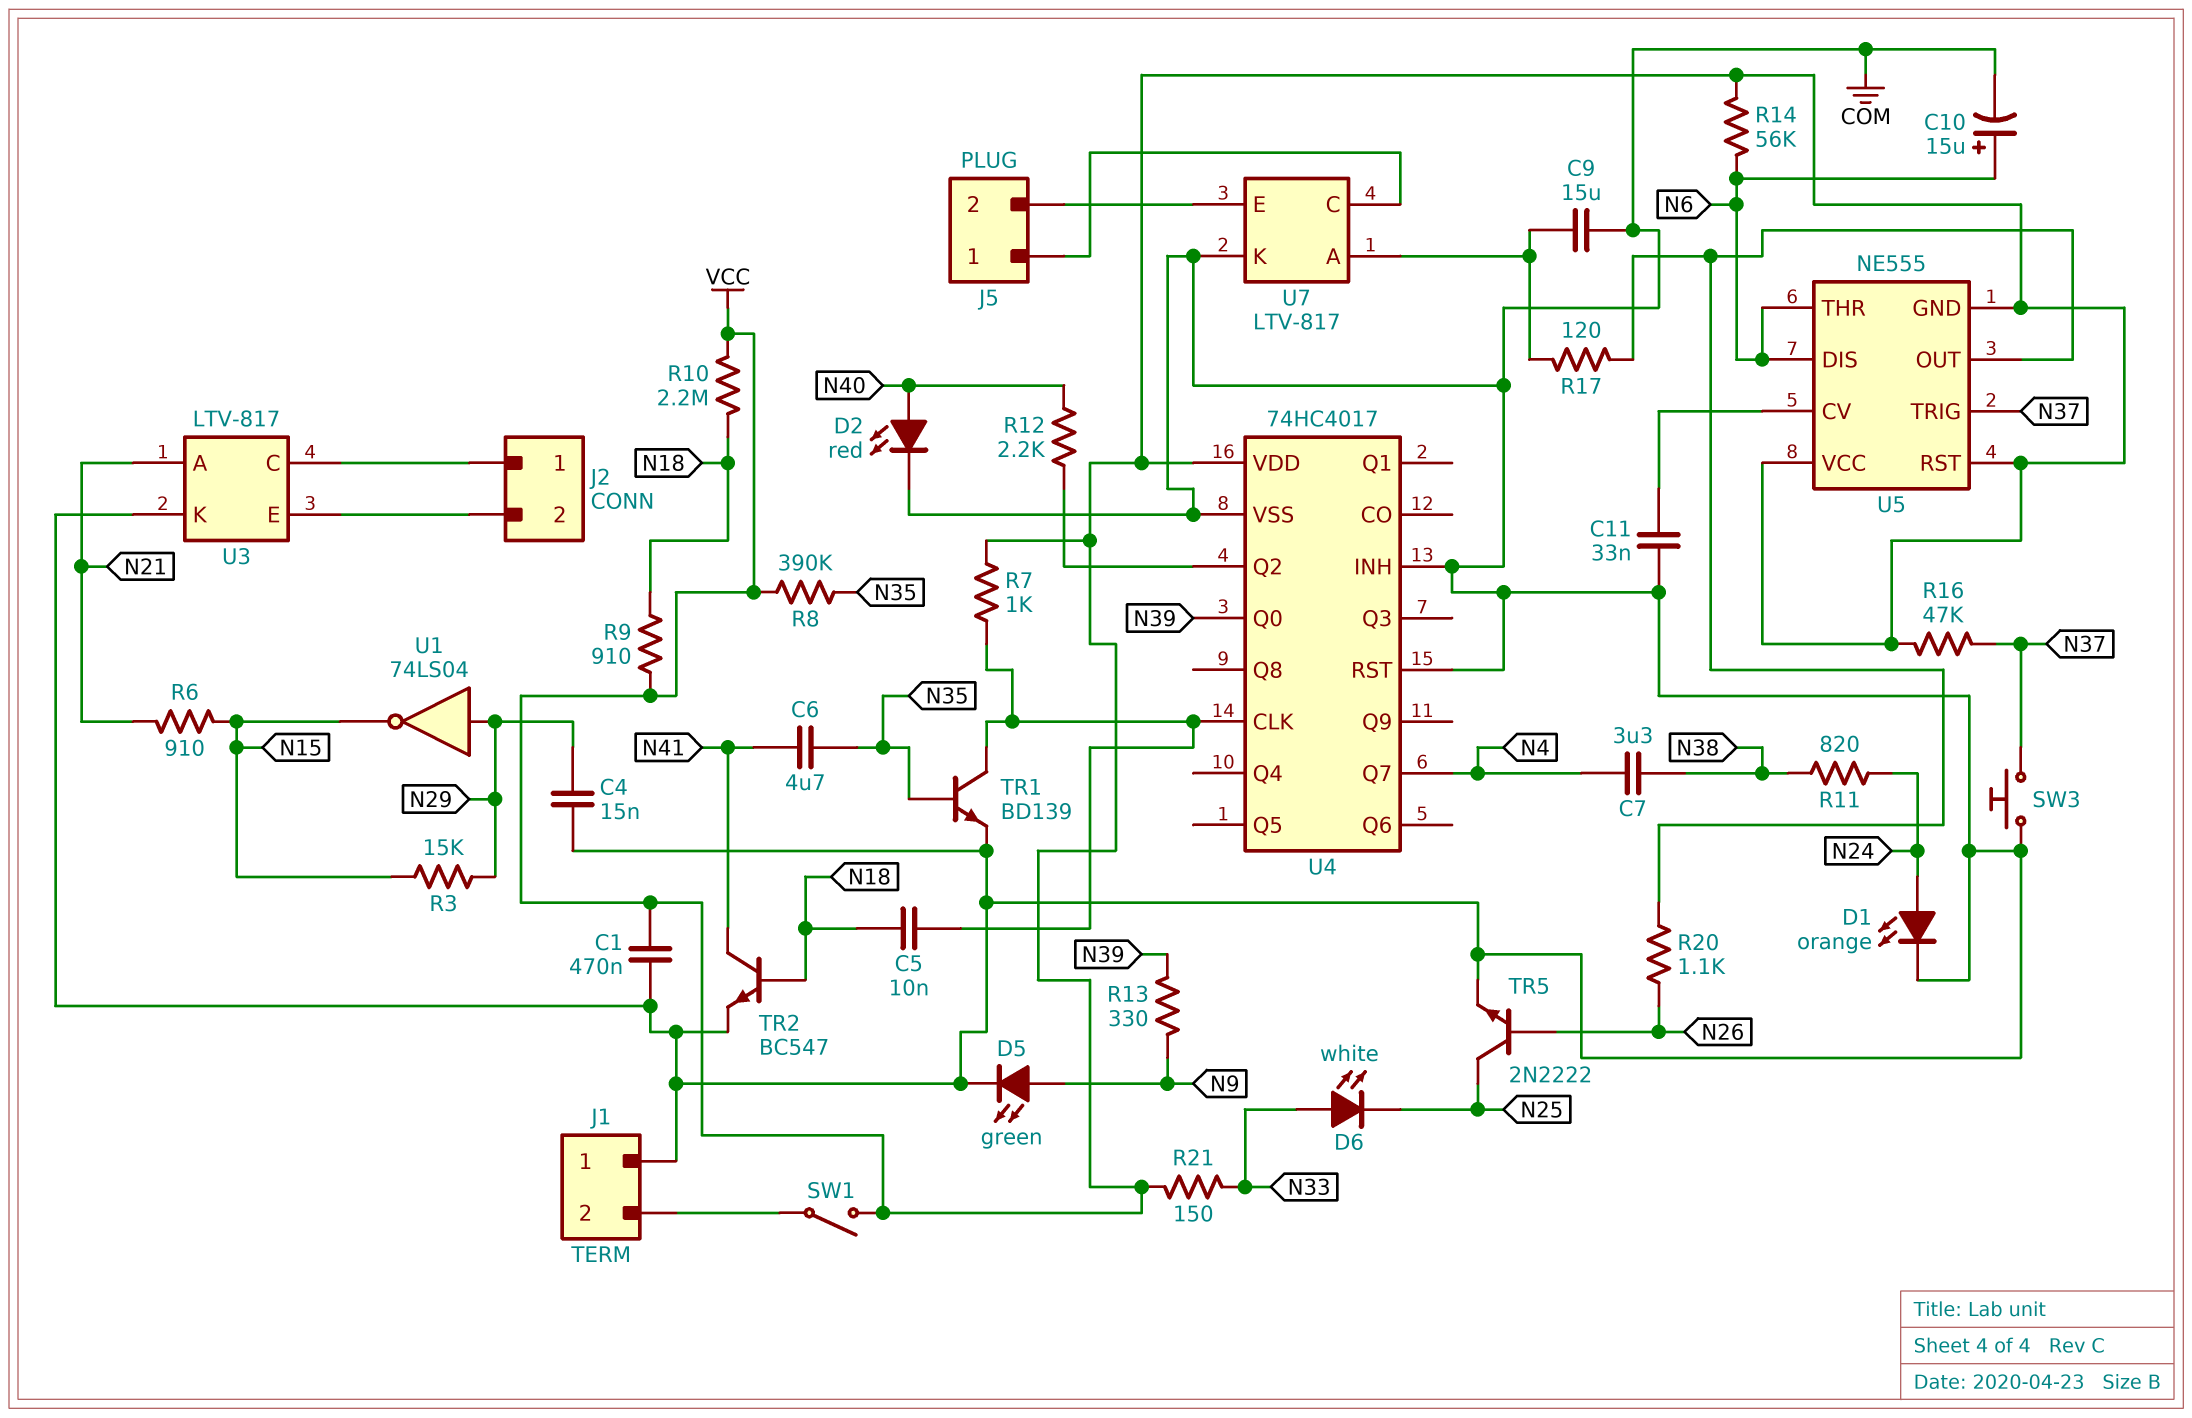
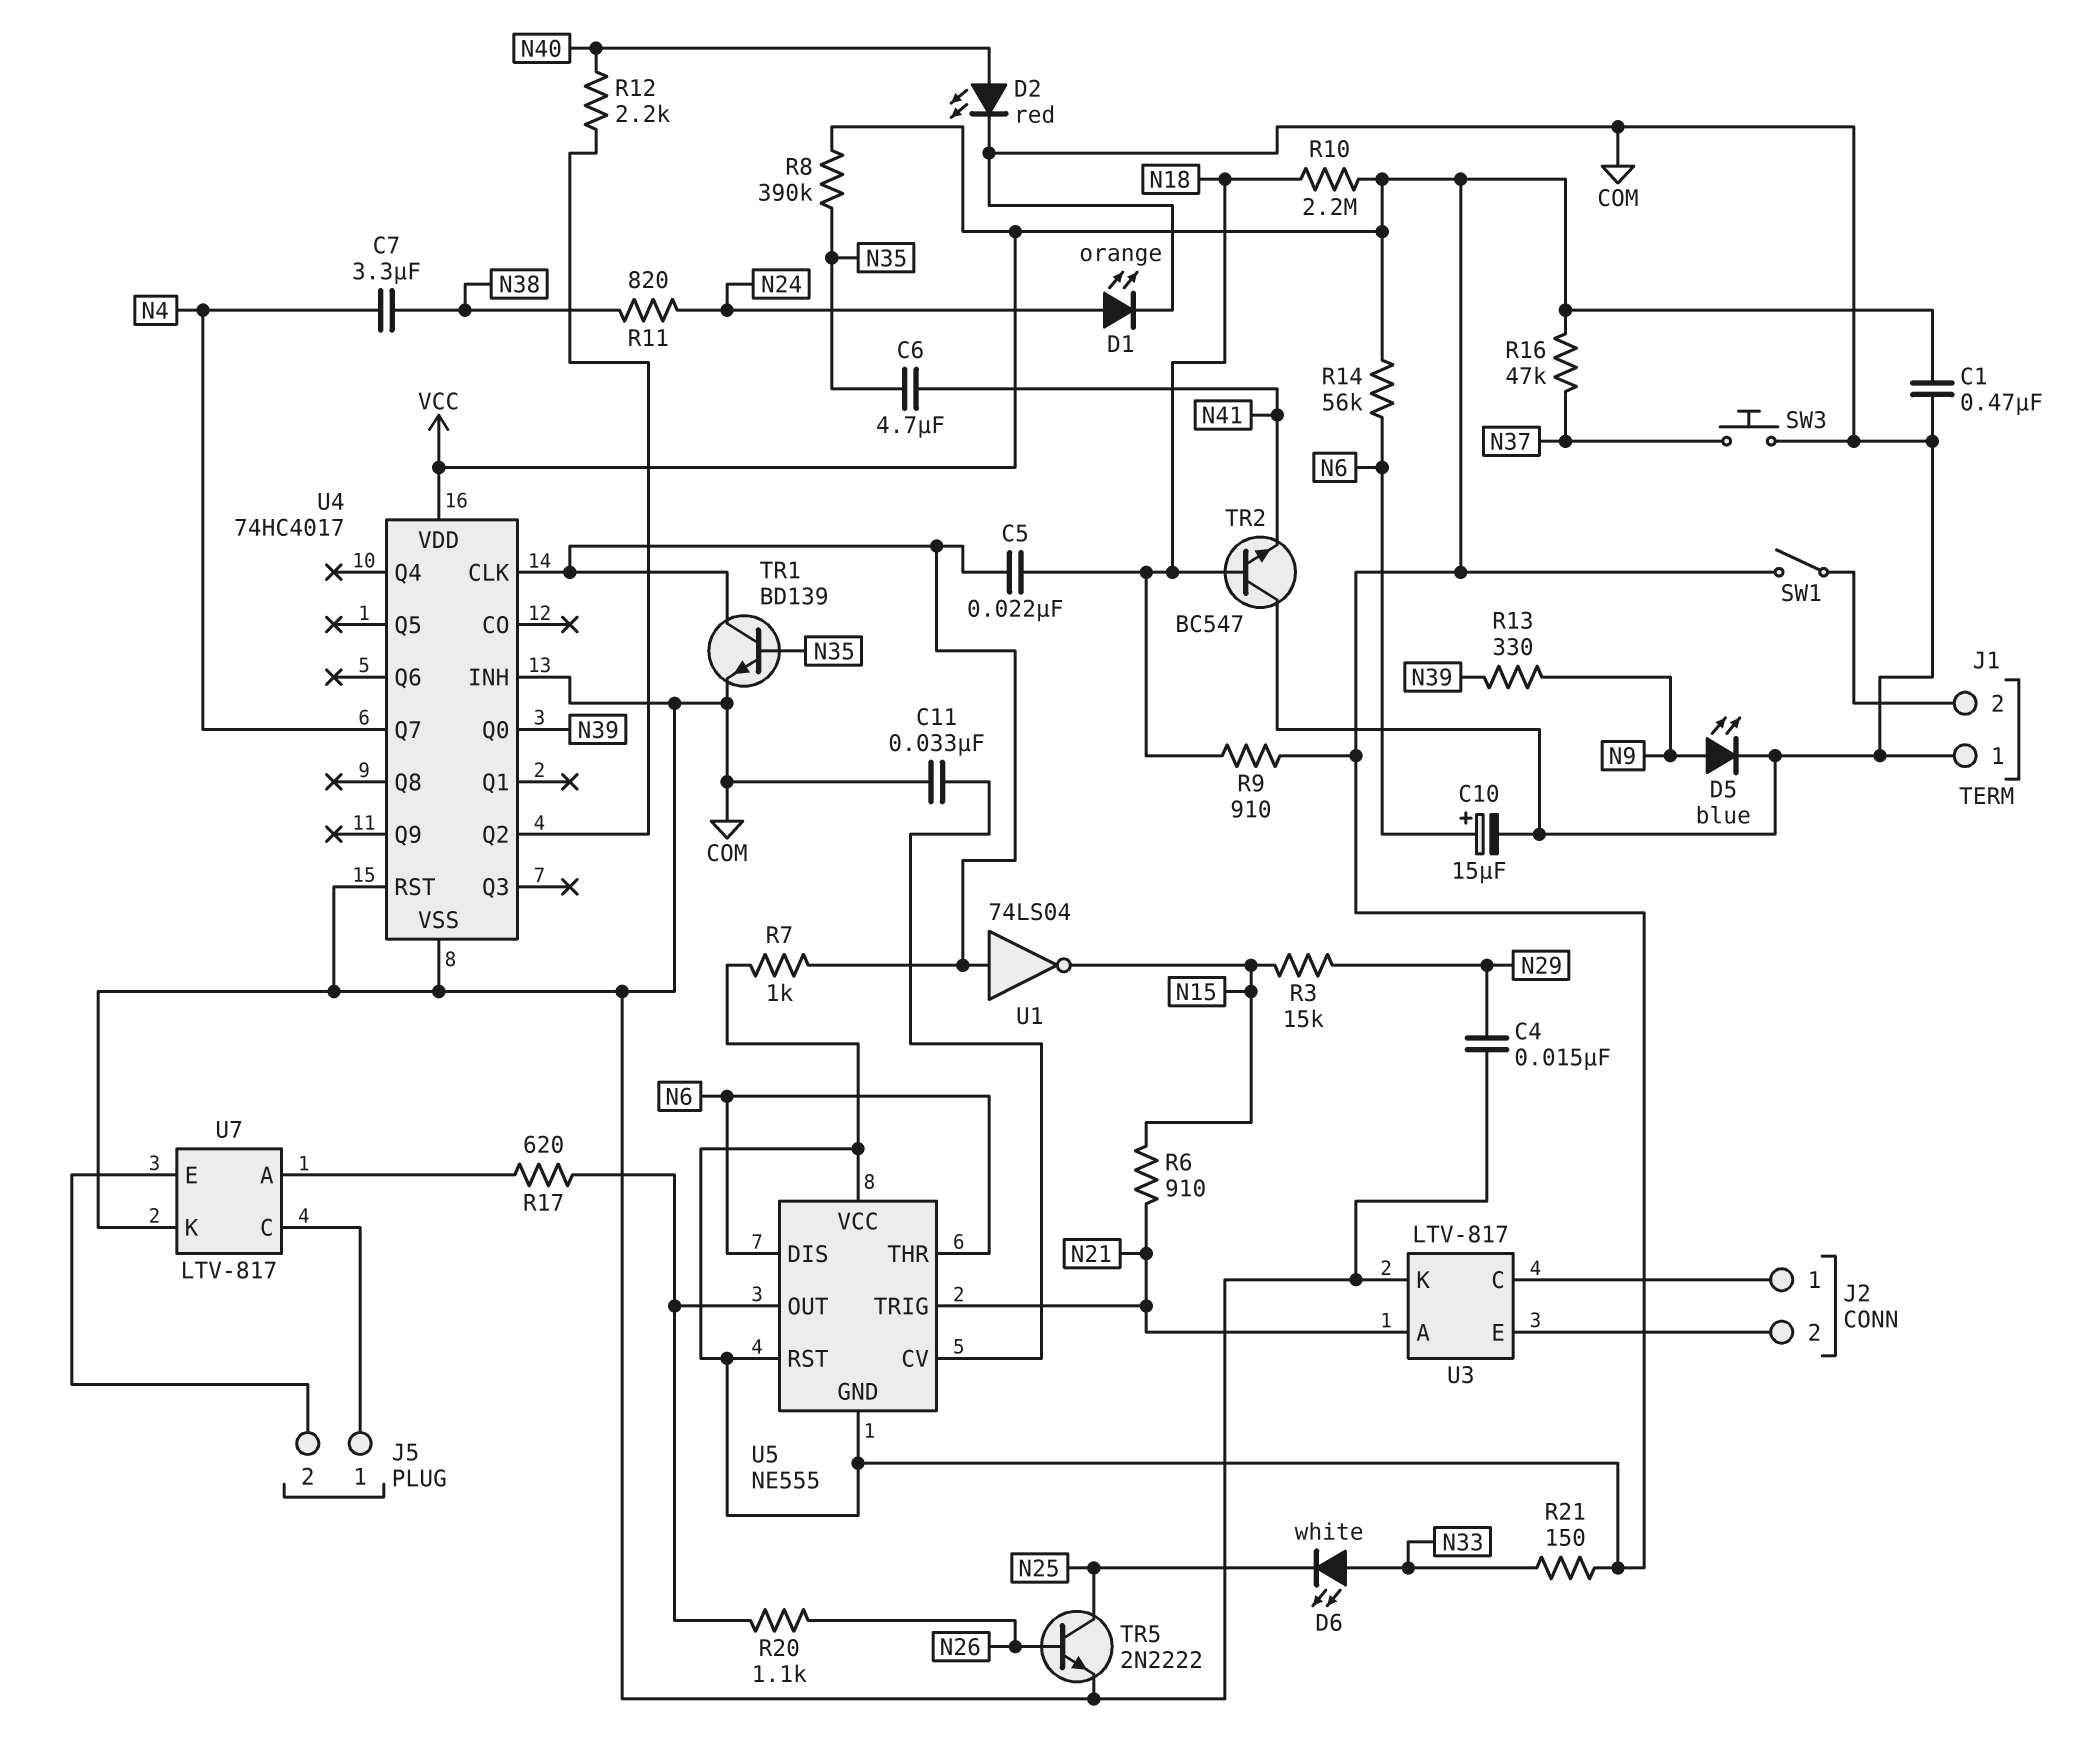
C5: 10nF (N18, U4/CLK) -> 22nF (N18, U4/CLK)
C9: 15uF (COM, U7/A) -> none
D5: LED green (A N9, K COM) -> LED blue (A N9, K COM)
R17: 120 (U5/OUT, U7/A) -> 620 (U5/OUT, U7/A)
TR2: NPN BC547 (B N18, C N41, E COM) -> NPN BC547 (B N18, C COM, E N41)
U1: NOT 74LS04 (in N29, out N15) -> NOT 74LS04 (in U4/CLK, out N15)
U5 pin TRIG: N37 -> N21

